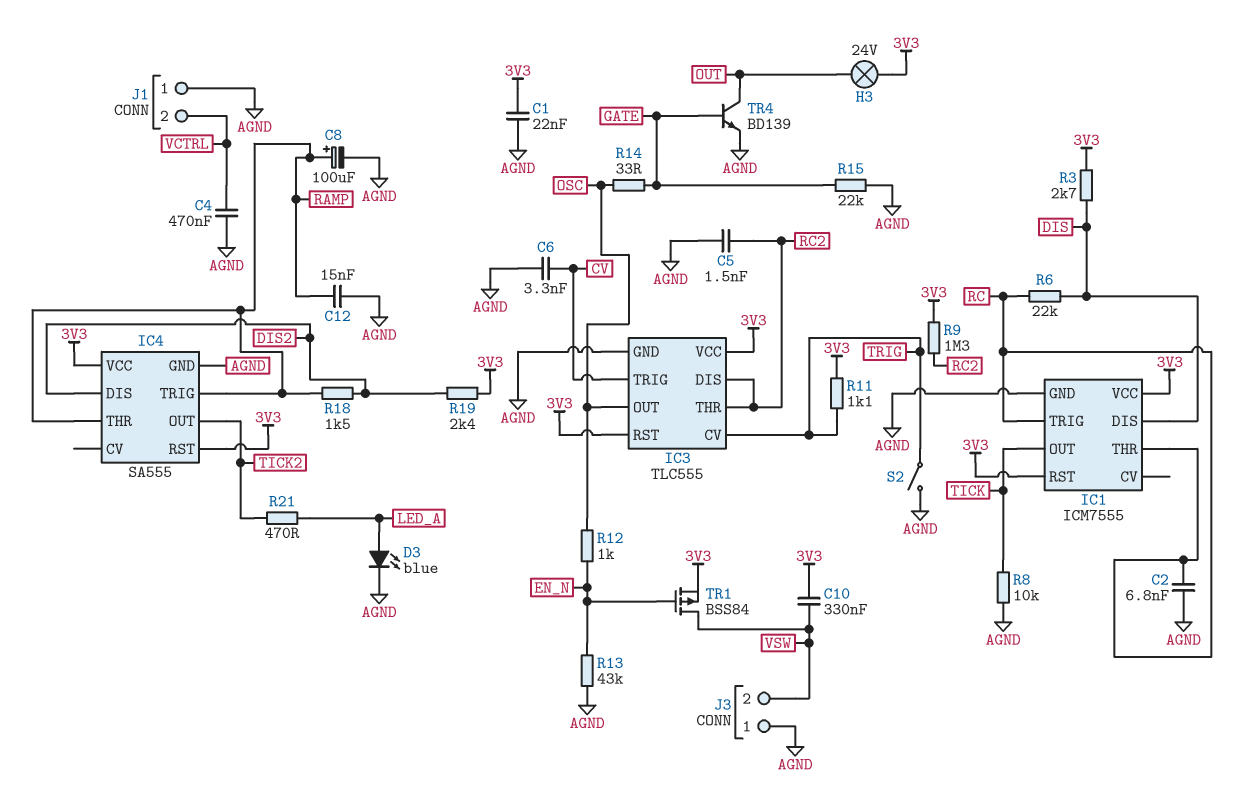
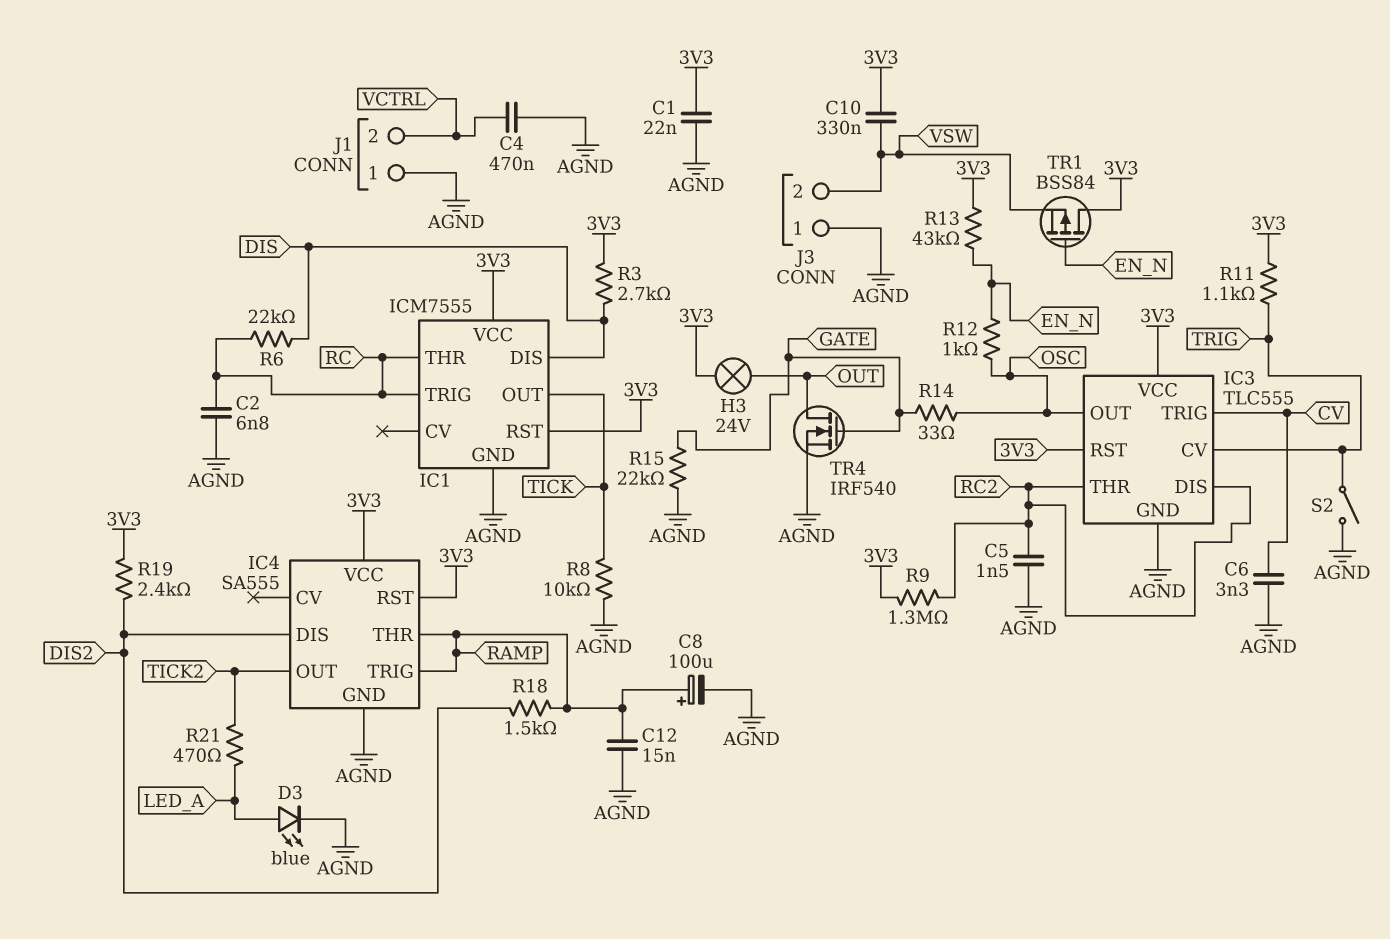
R13: 43k (AGND, EN_N) -> 43k (3V3, EN_N)
TR1: PMOS BSS84 (G EN_N, D VSW, S 3V3) -> PMOS BSS84 (G EN_N, D 3V3, S VSW)
TR4: NPN BD139 (B GATE, C OUT, E AGND) -> NMOS IRF540 (G GATE, D OUT, S AGND)

